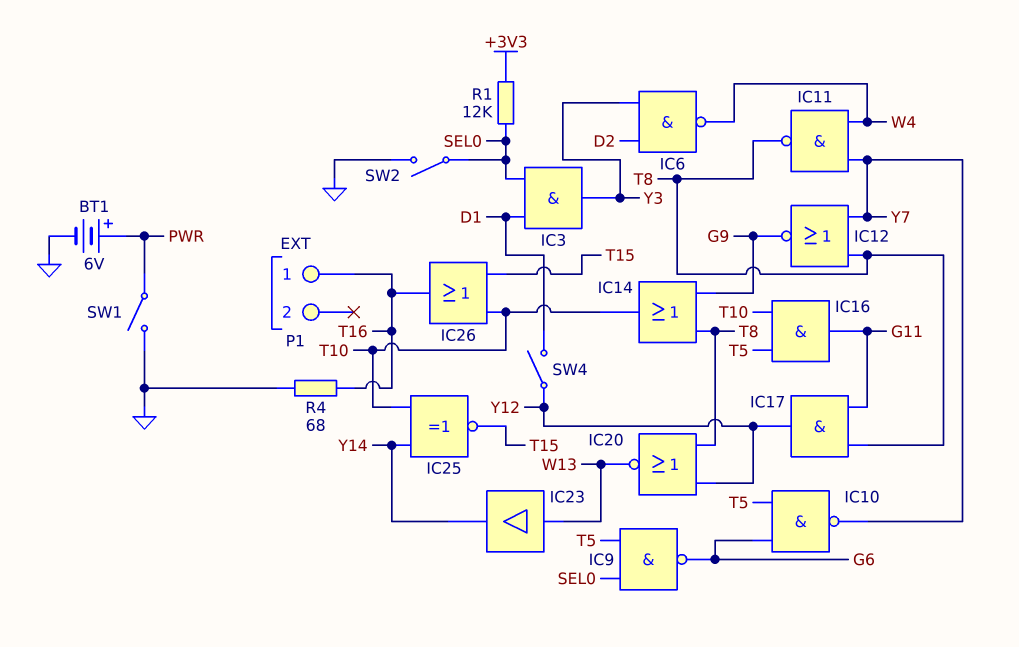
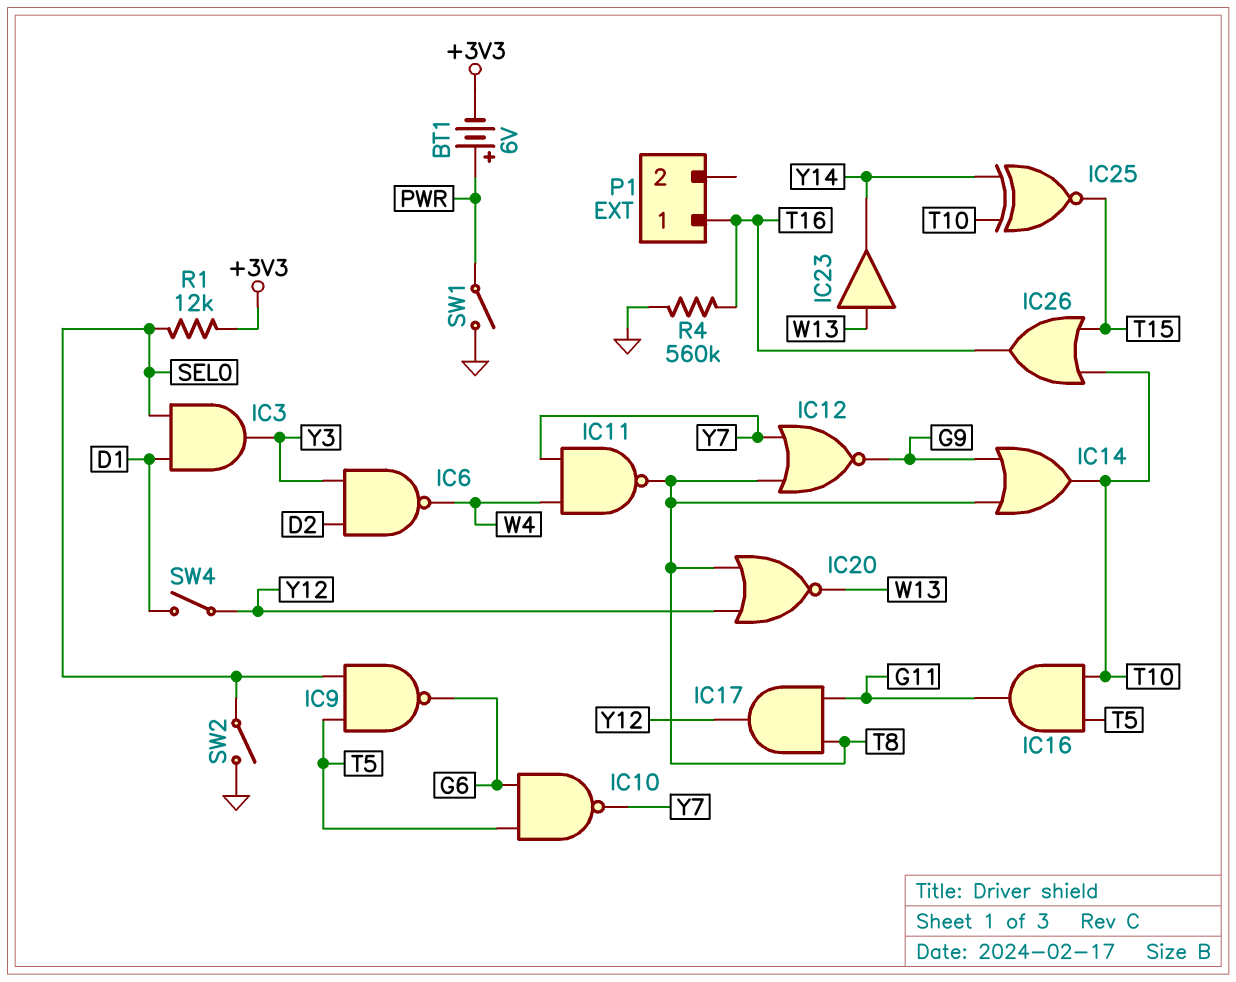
BT1: 6V (plus PWR, minus GND) -> 6V (plus PWR, minus +3V3)
R4: 68 (GND, T16) -> 560k (GND, T16)

